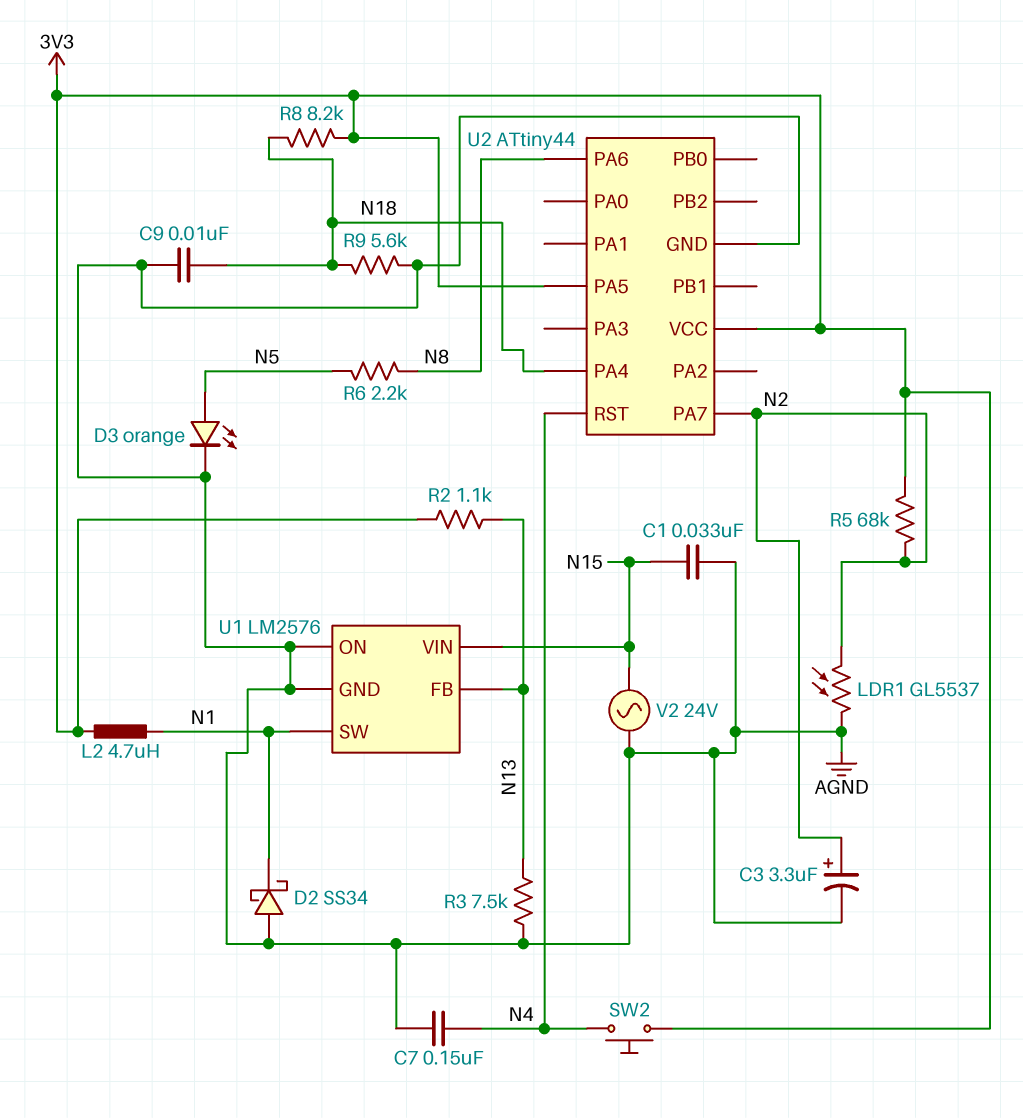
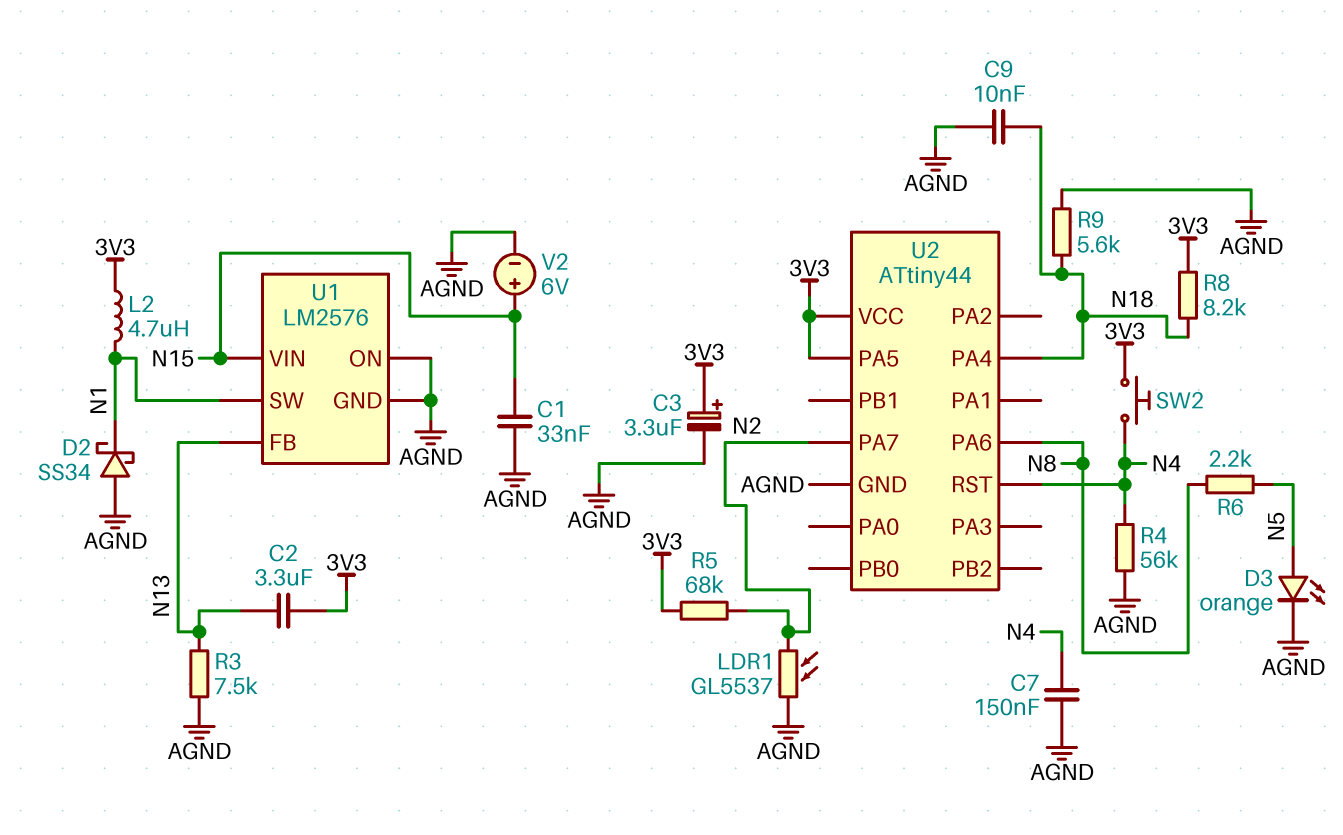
C2: none -> 3.3uF (3V3, N13)
C3: 3.3uF (plus N2, minus AGND) -> 3.3uF (plus 3V3, minus AGND)
R2: 1.1k (3V3, N13) -> none
R4: none -> 56k (AGND, N4)
V2: AC 24V (AGND, N15) -> 6V (plus N15, minus AGND)

